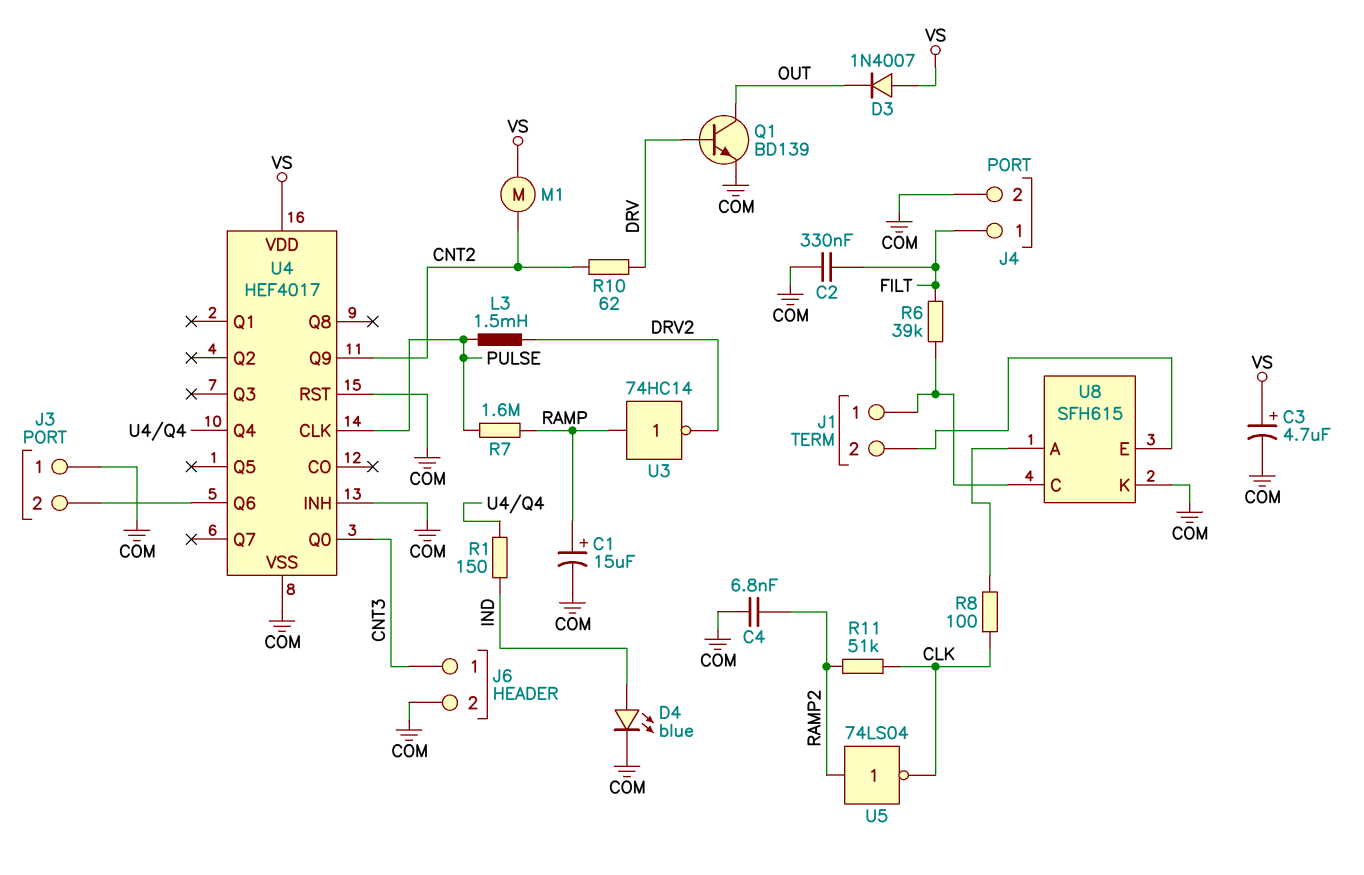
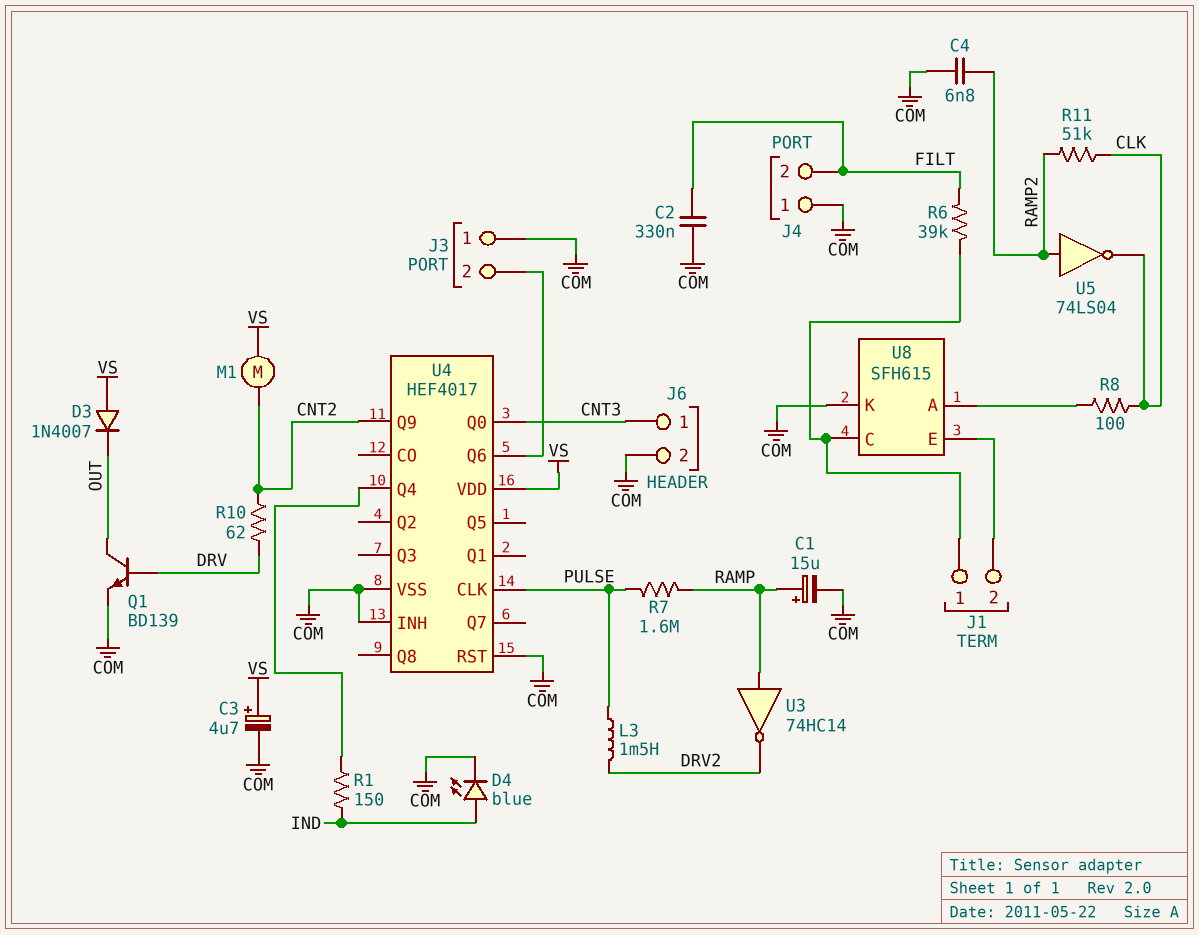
J4 pin 1: FILT -> COM
J4 pin 2: COM -> FILT

